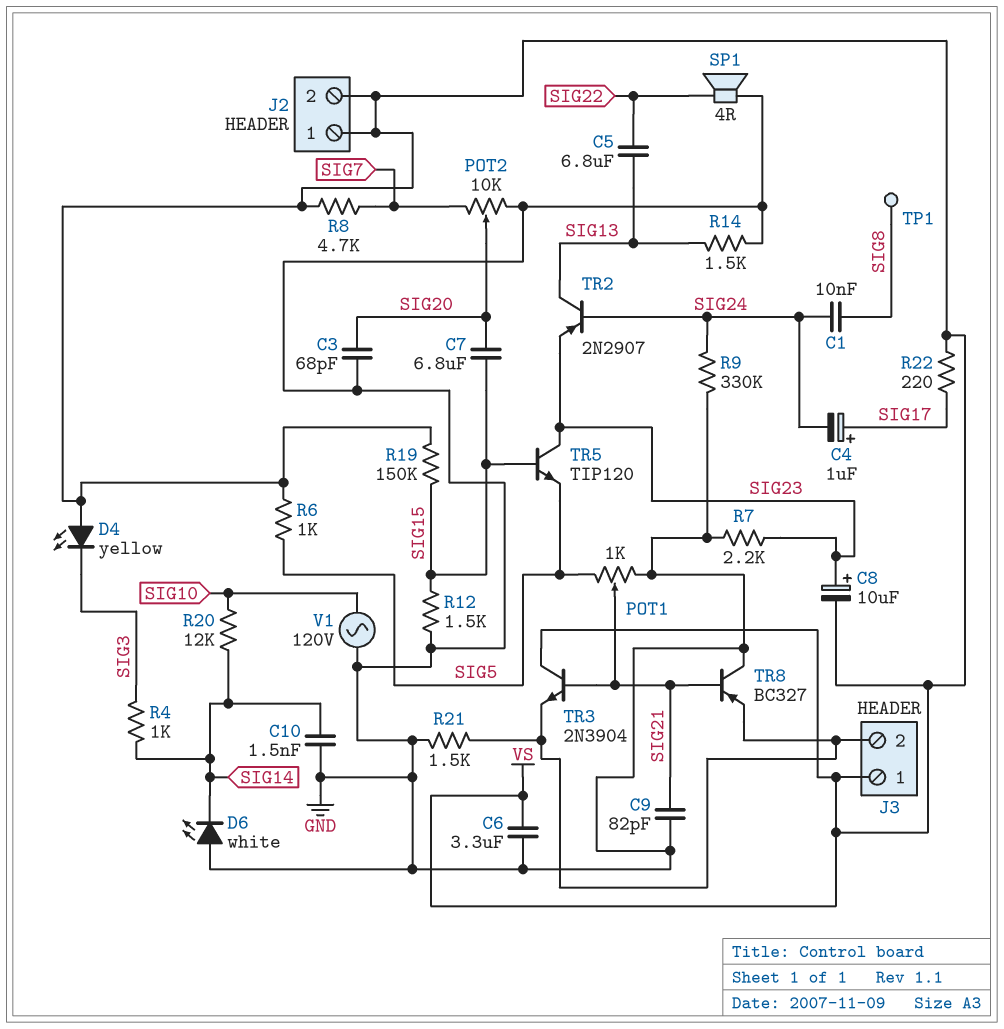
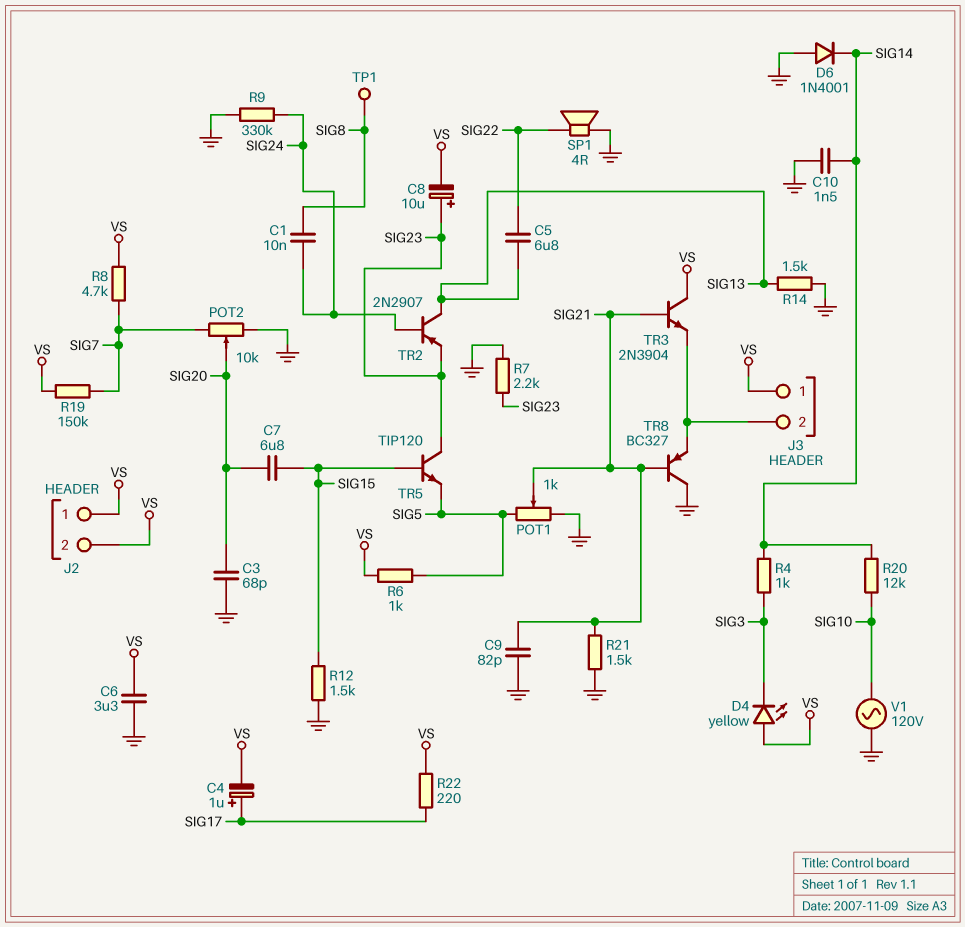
C4: 1uF (plus SIG17, minus SIG24) -> 1uF (plus SIG17, minus VS)
D6: LED white (A GND, K SIG14) -> diode 1N4001 (A GND, K SIG14)
R19: 150k (SIG15, VS) -> 150k (SIG7, VS)
R21: 1.5k (GND, J3/2) -> 1.5k (GND, SIG21)

